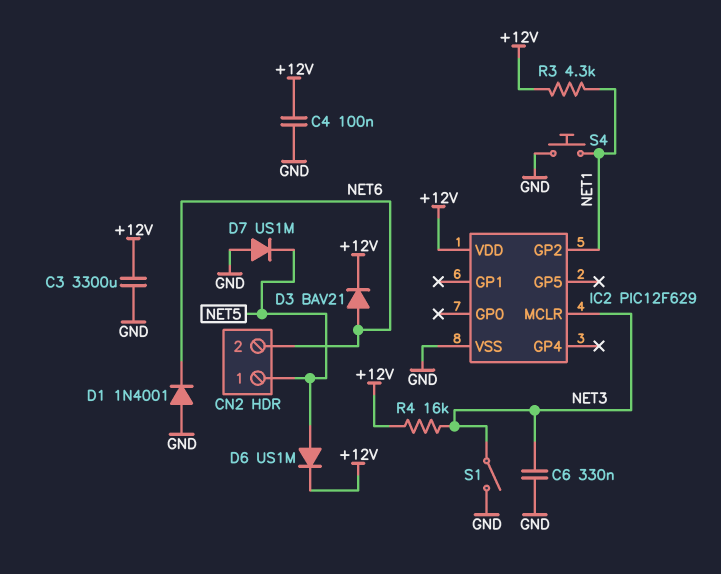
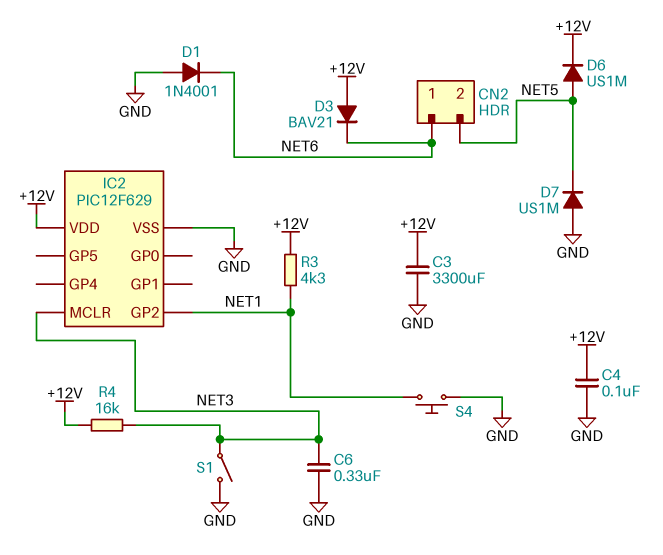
CN2 pin 1: NET5 -> NET6
CN2 pin 2: NET6 -> NET5
D3: diode BAV21 (A NET6, K +12V) -> diode BAV21 (A +12V, K NET6)

